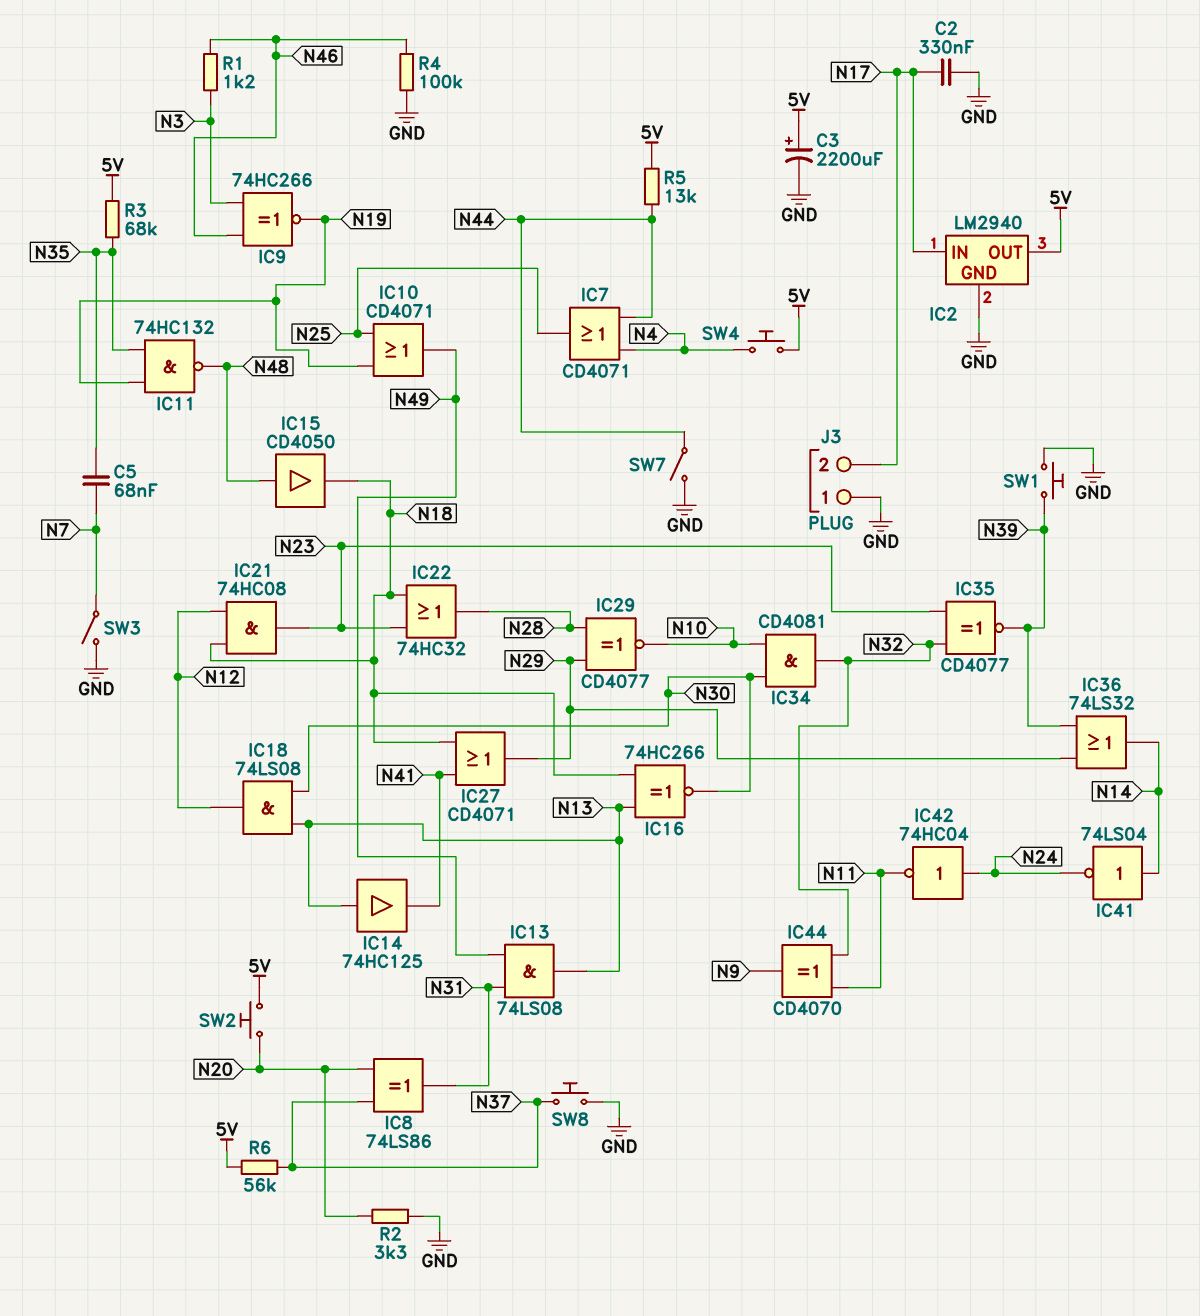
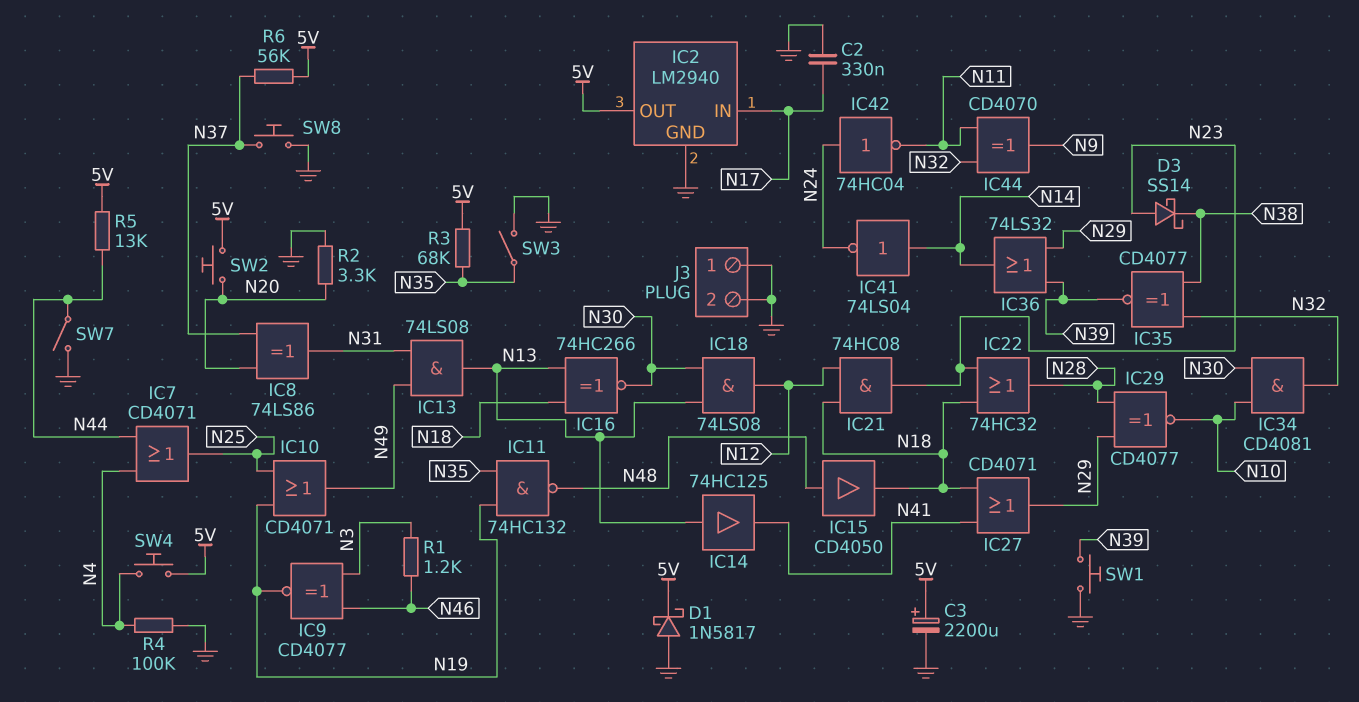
C5: 68nF (N7, N35) -> none
D1: none -> schottky 1N5817 (A GND, K 5V)
D3: none -> schottky SS14 (A N23, K N38)
IC9: XNOR 74HC266 (in N3, in N46, out N19) -> XNOR CD4077 (in N3, in N46, out N19)
IC35: XNOR CD4077 (in N23, in N32, out N39) -> XNOR CD4077 (in N32, in N38, out N39)
J3 pin 2: N17 -> GND
R4: 100k (GND, N46) -> 100k (GND, N4)
SW3: switch (GND, N7) -> switch (GND, N35)

